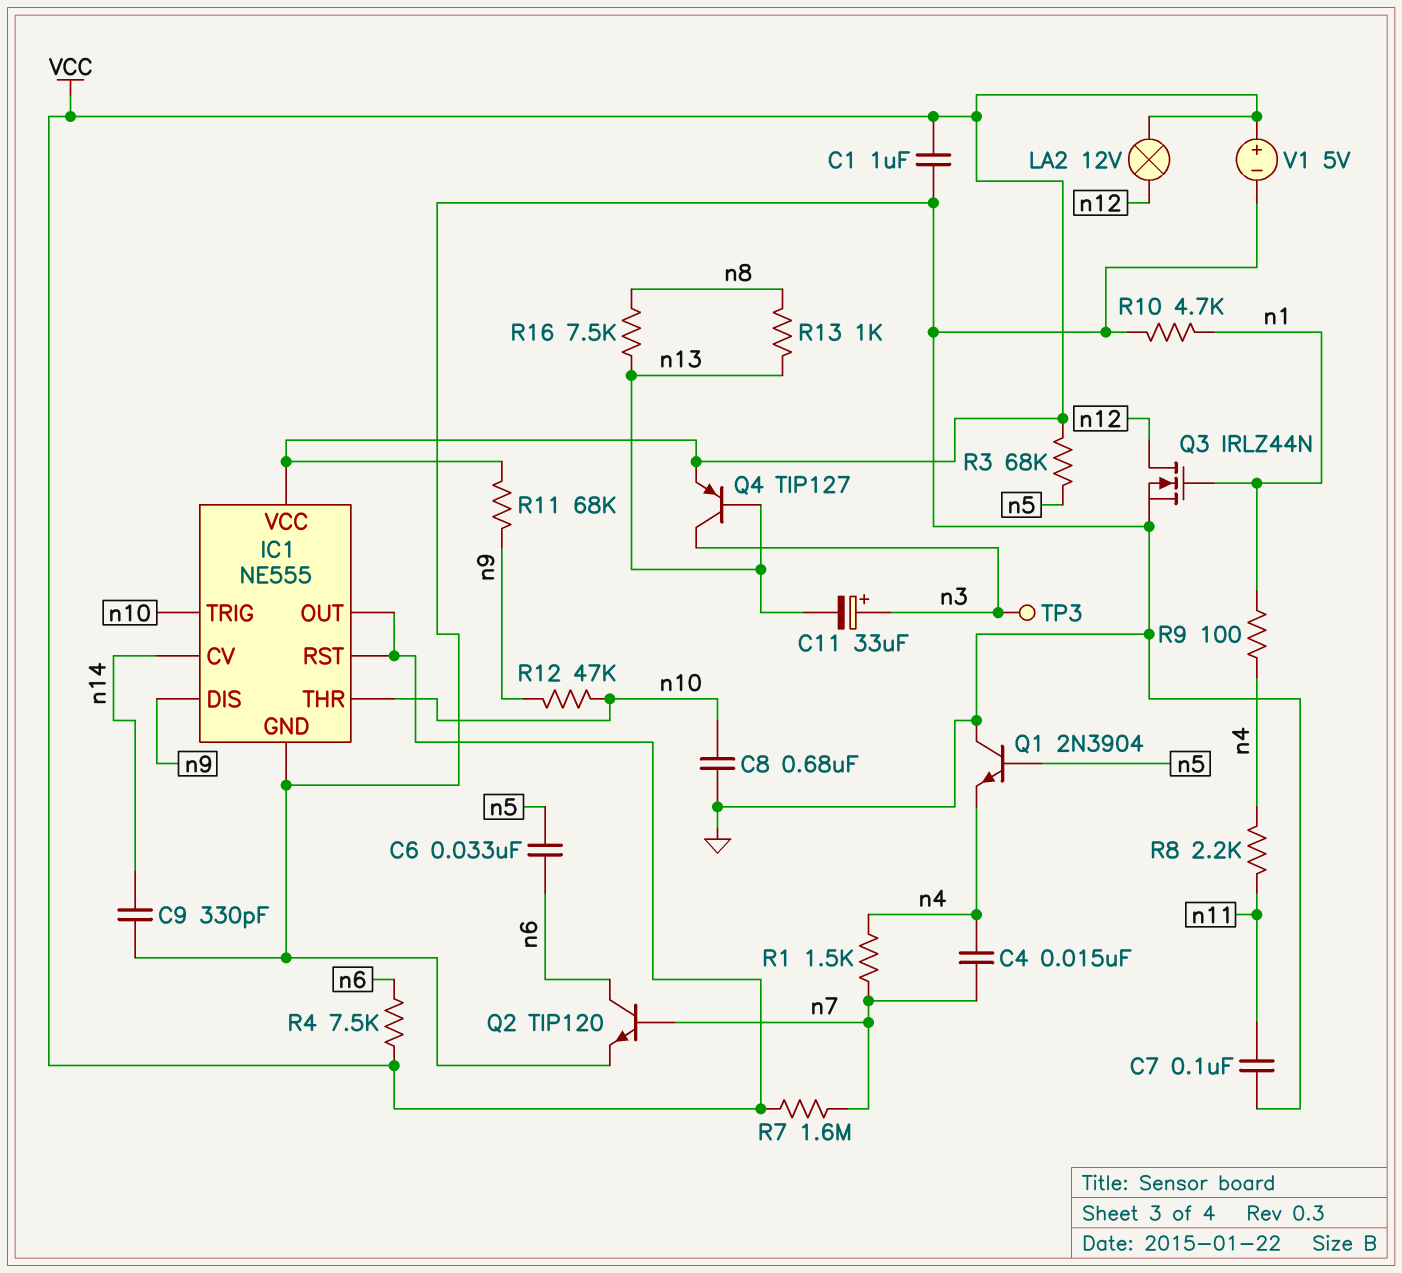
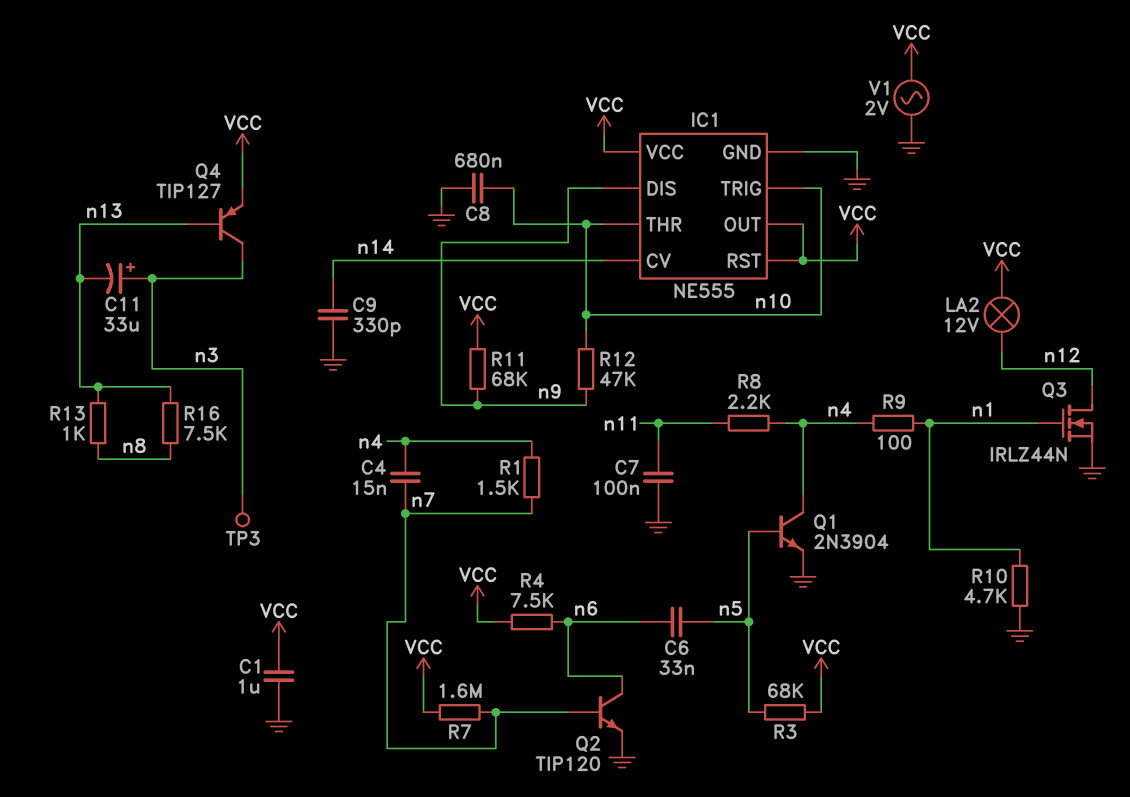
Q1: NPN 2N3904 (B n5, C GND, E n4) -> NPN 2N3904 (B n5, C n4, E GND)
V1: 5V (plus VCC, minus GND) -> AC 2V (GND, VCC)

